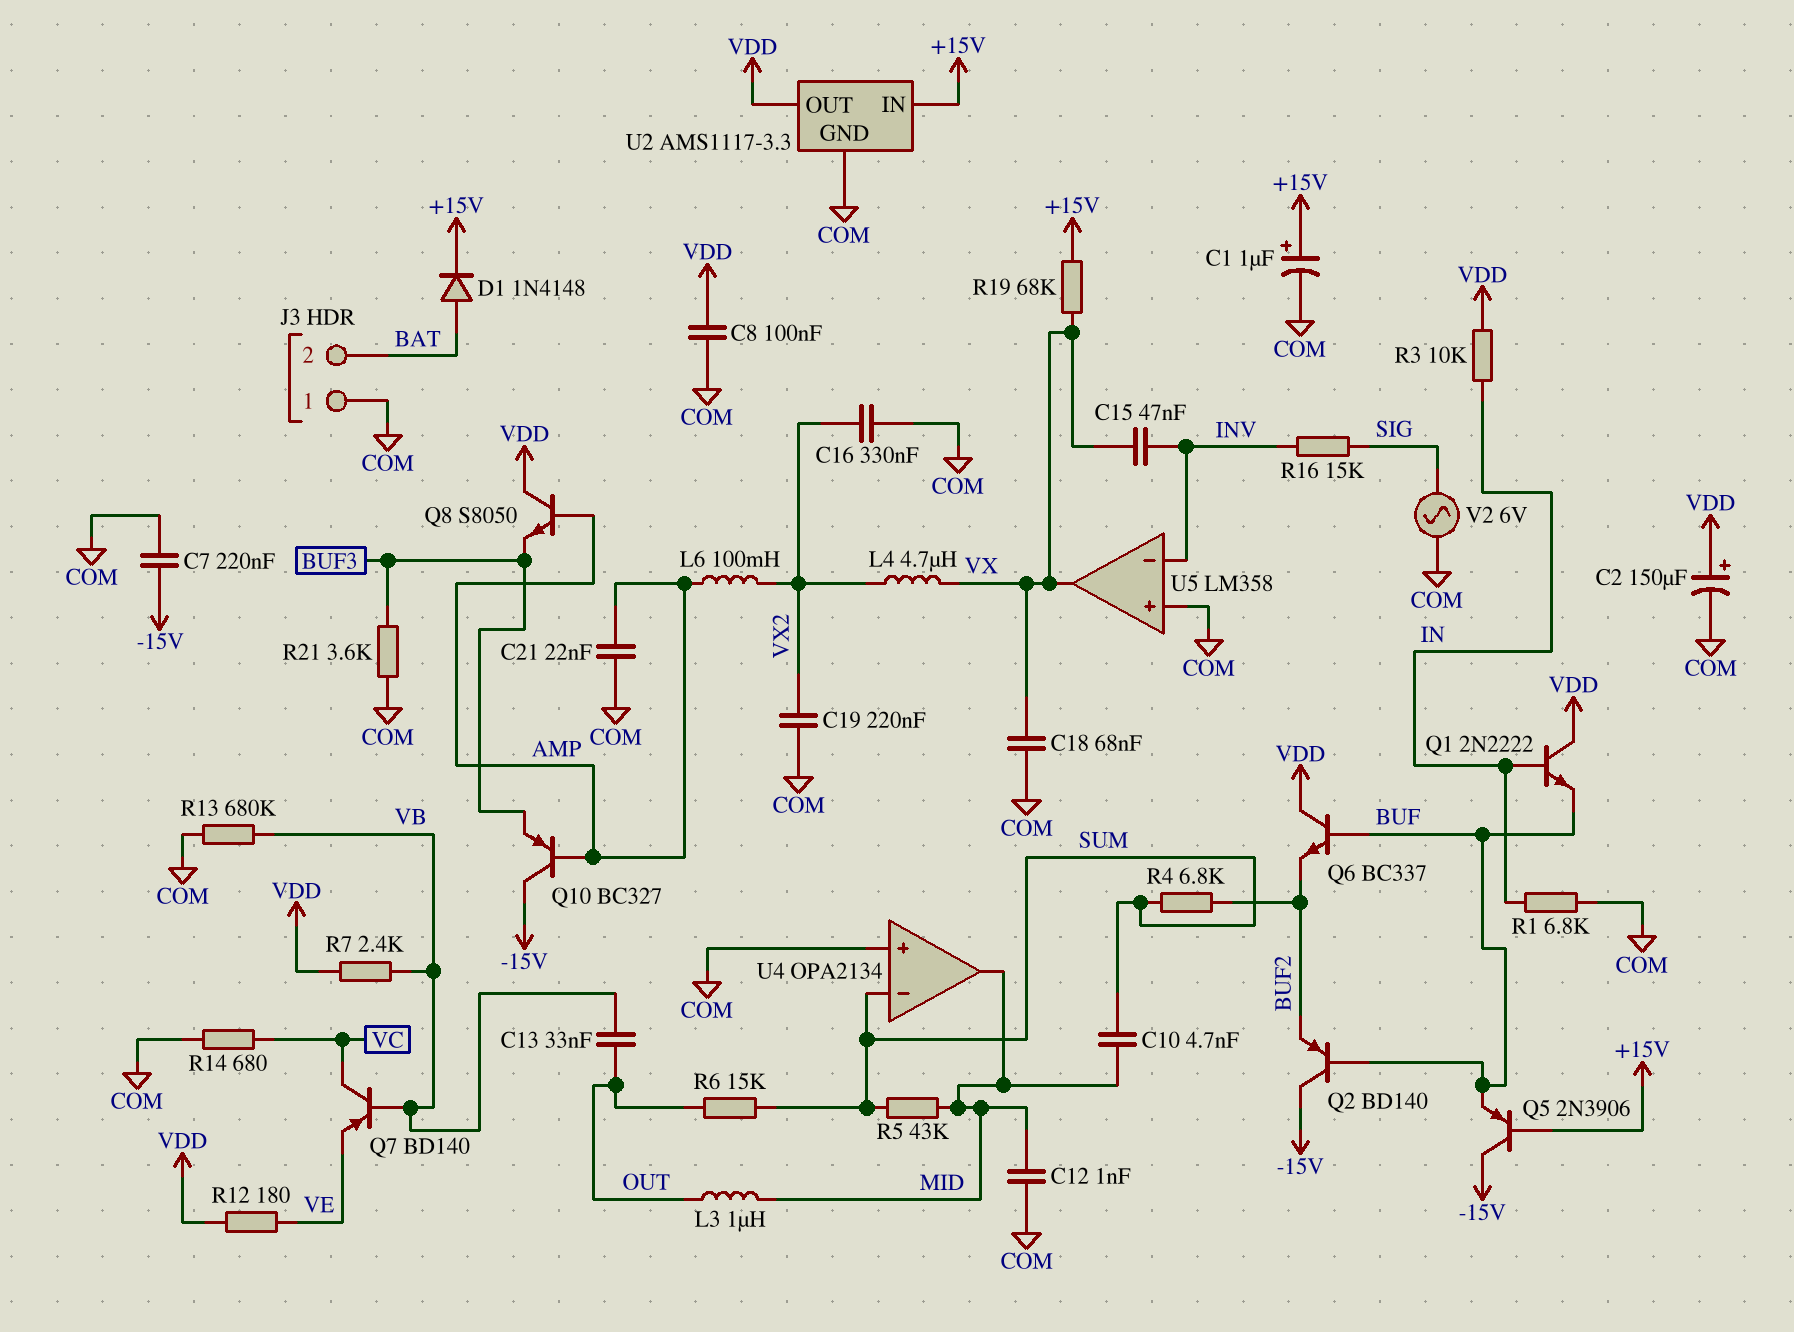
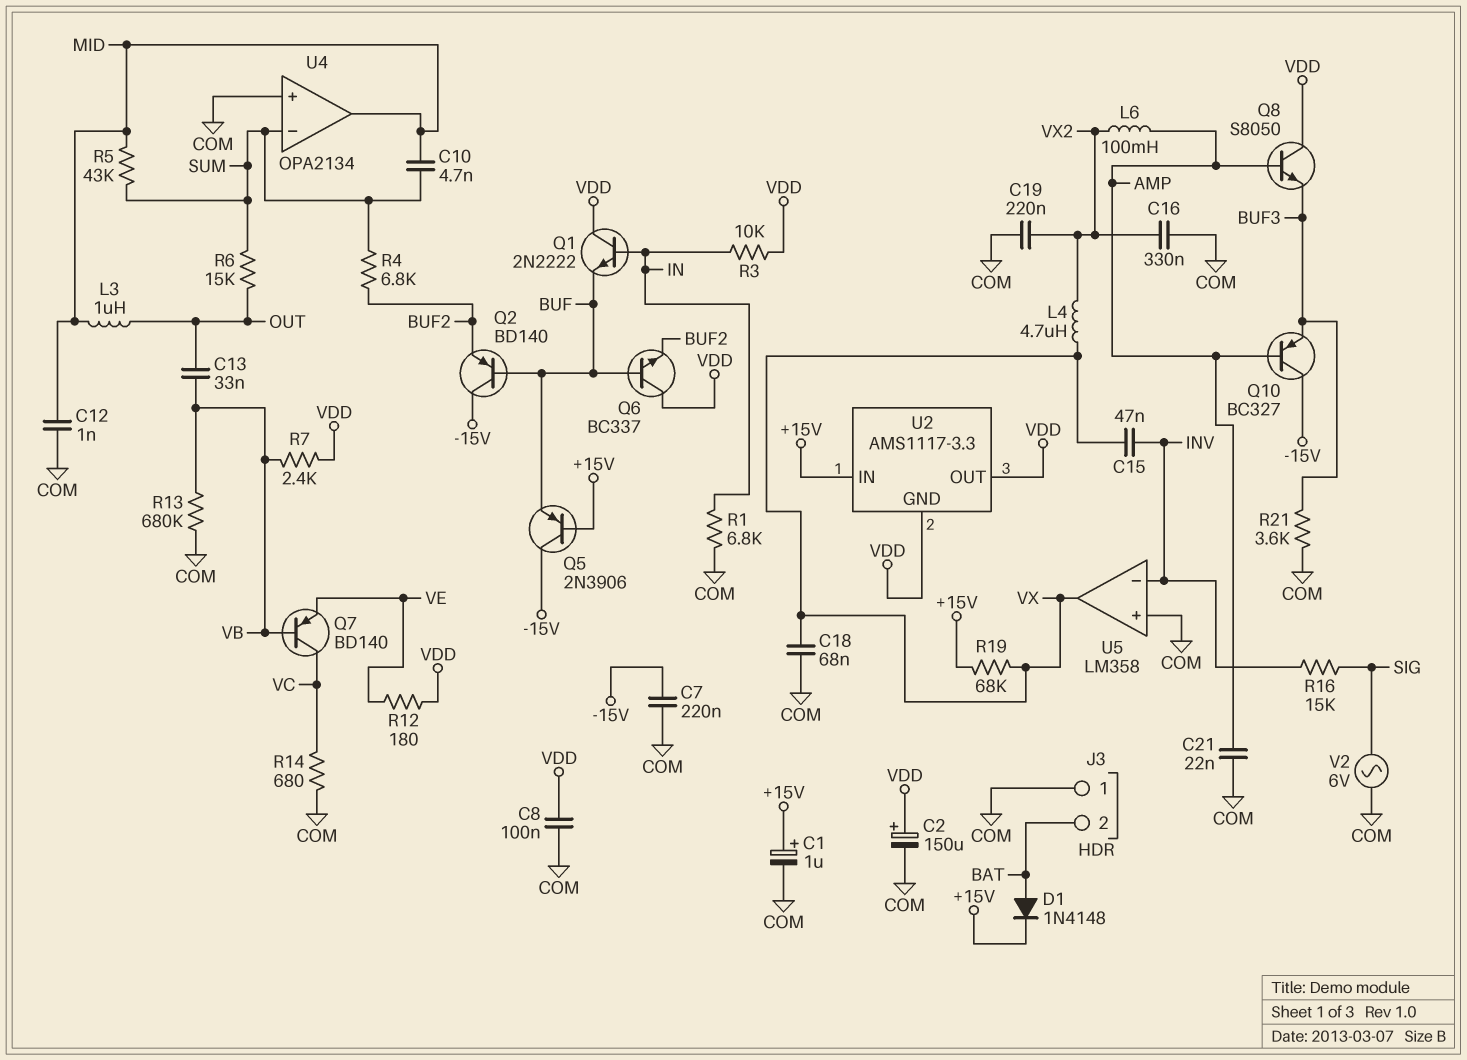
U2 pin GND: COM -> VDD

